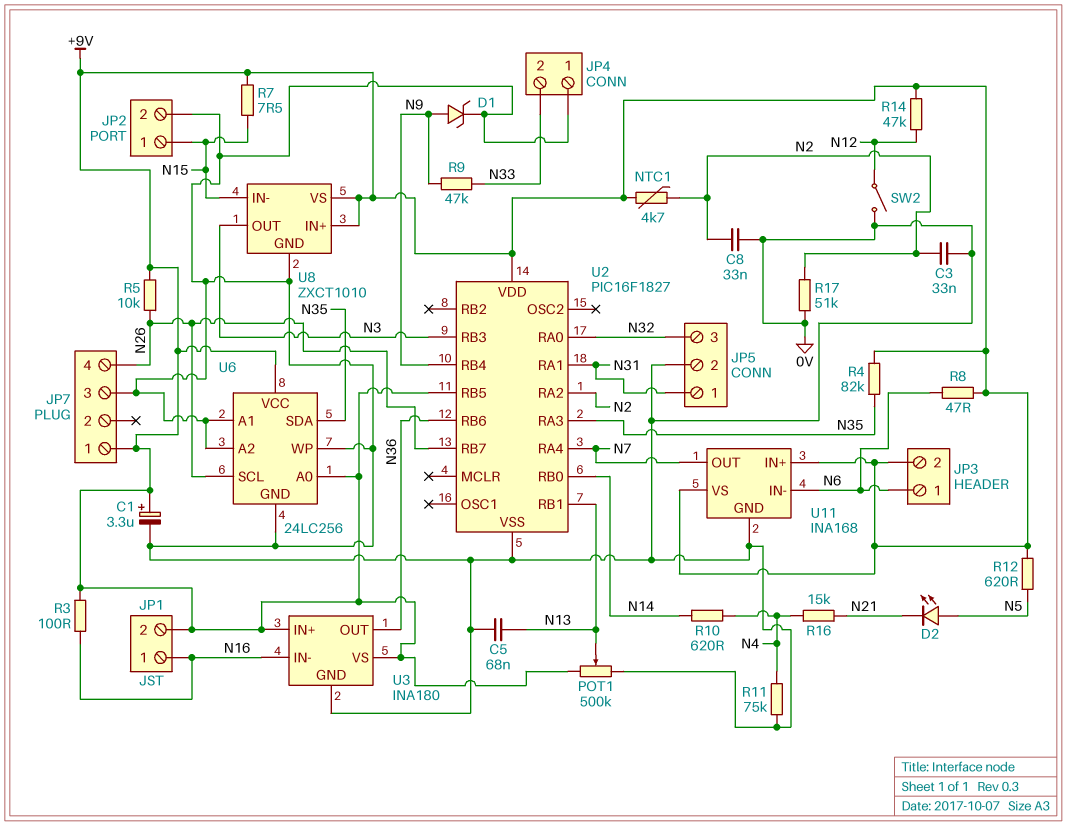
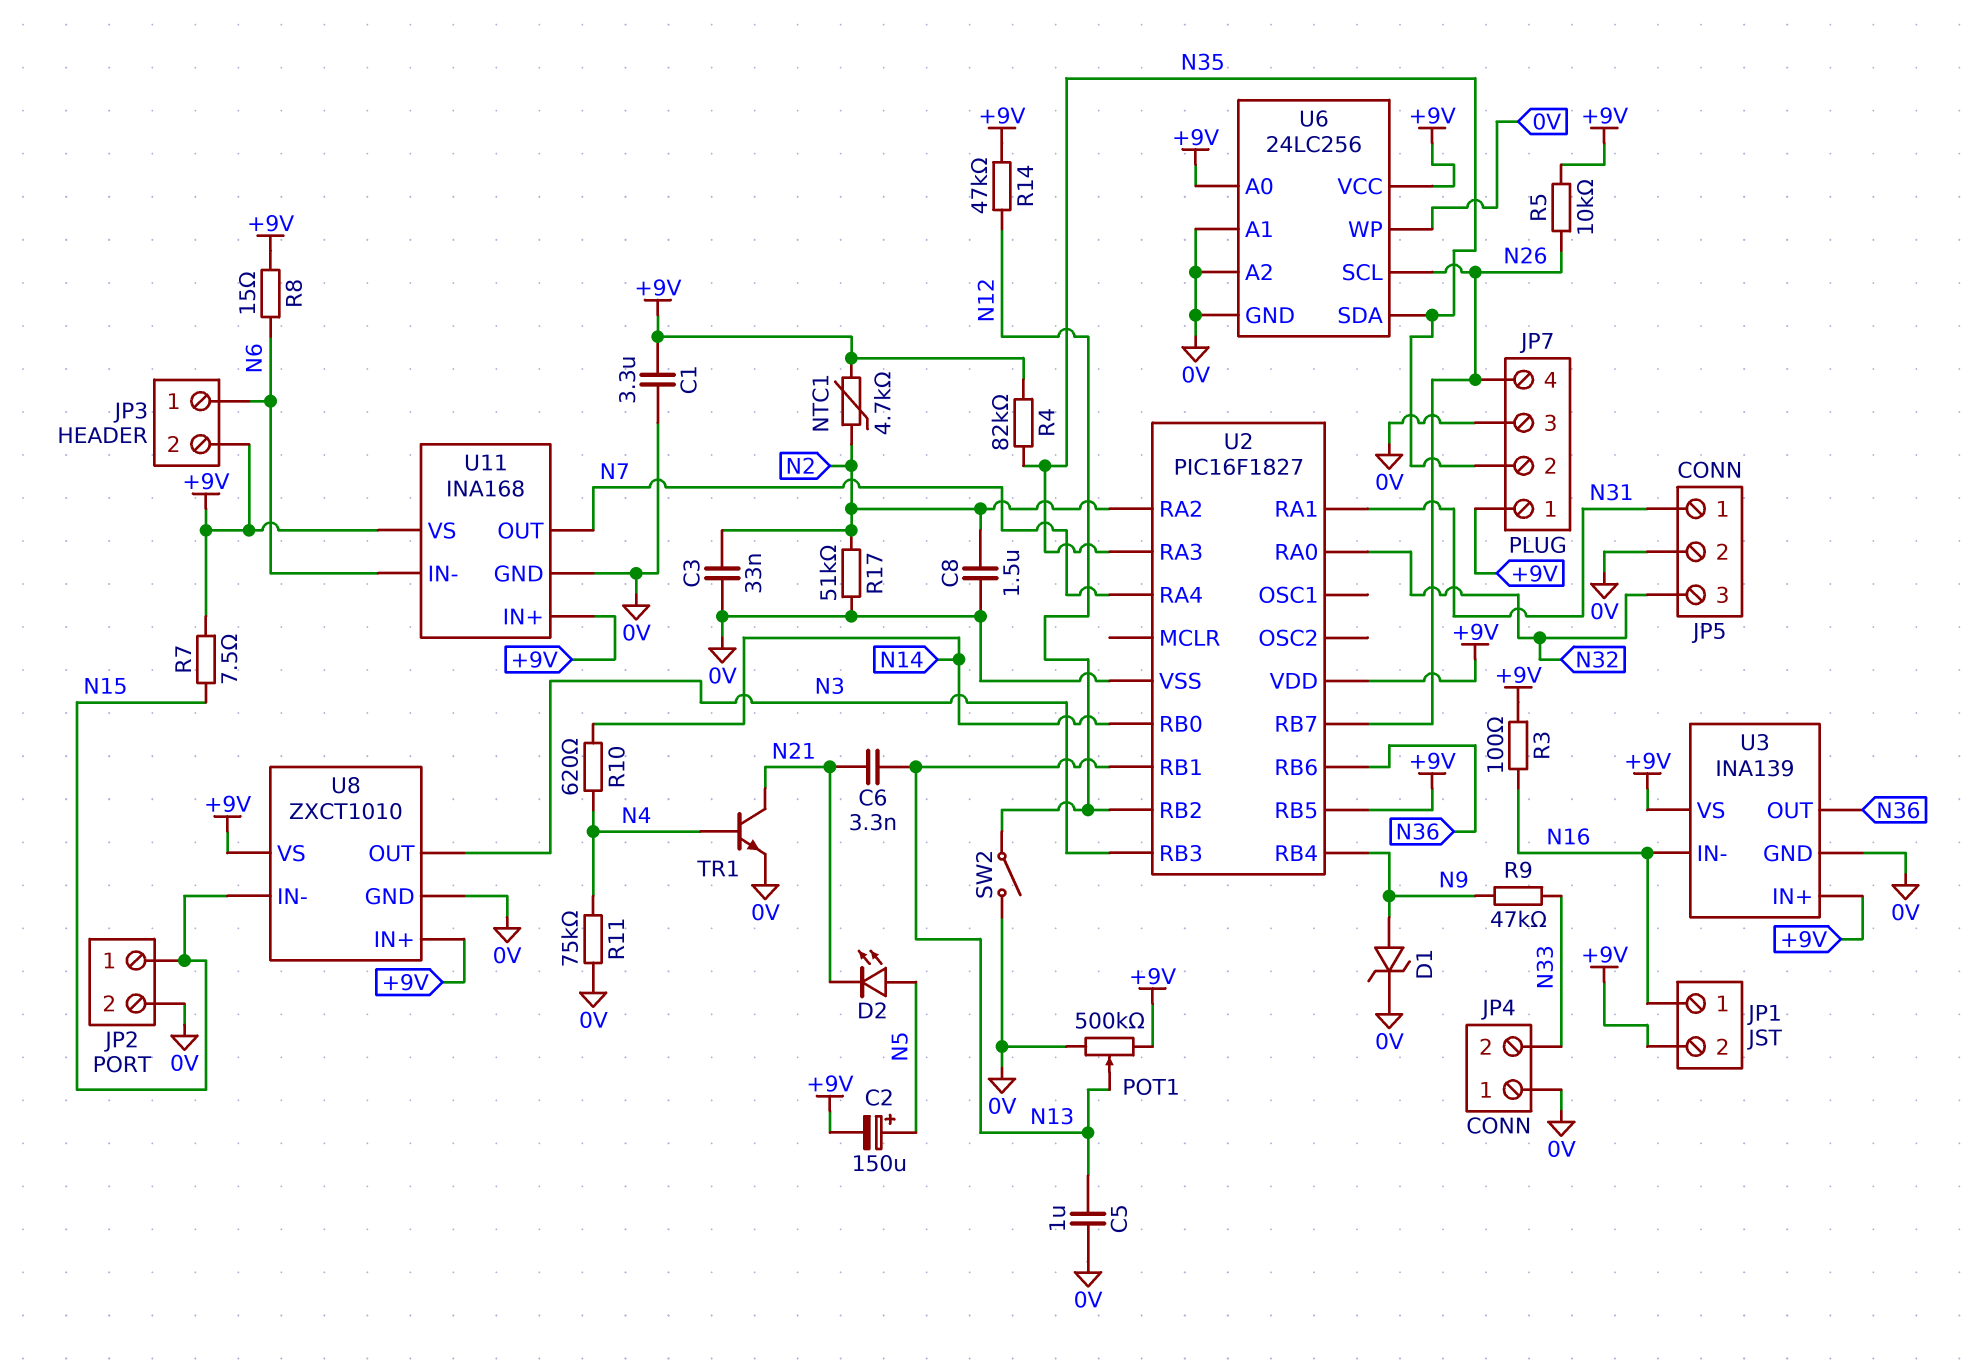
C1: 3.3uF (plus +9V, minus 0V) -> 3.3uF (+9V, 0V)
C2: none -> 150uF (plus N5, minus +9V)
C5: 68nF (0V, N13) -> 1uF (0V, N13)
C6: none -> 3.3nF (N13, N21)
C8: 33nF (0V, N2) -> 1.5uF (0V, N2)
JP7 pin 2: none -> N35
R8: 47 (+9V, N6) -> 15 (+9V, N6)
R12: 620 (+9V, N5) -> none
R16: 15k (N4, N21) -> none
TR1: none -> NPN (B N4, C N21, E 0V)
U2 pin RB2: none -> N12
U3: INA180 -> INA139

